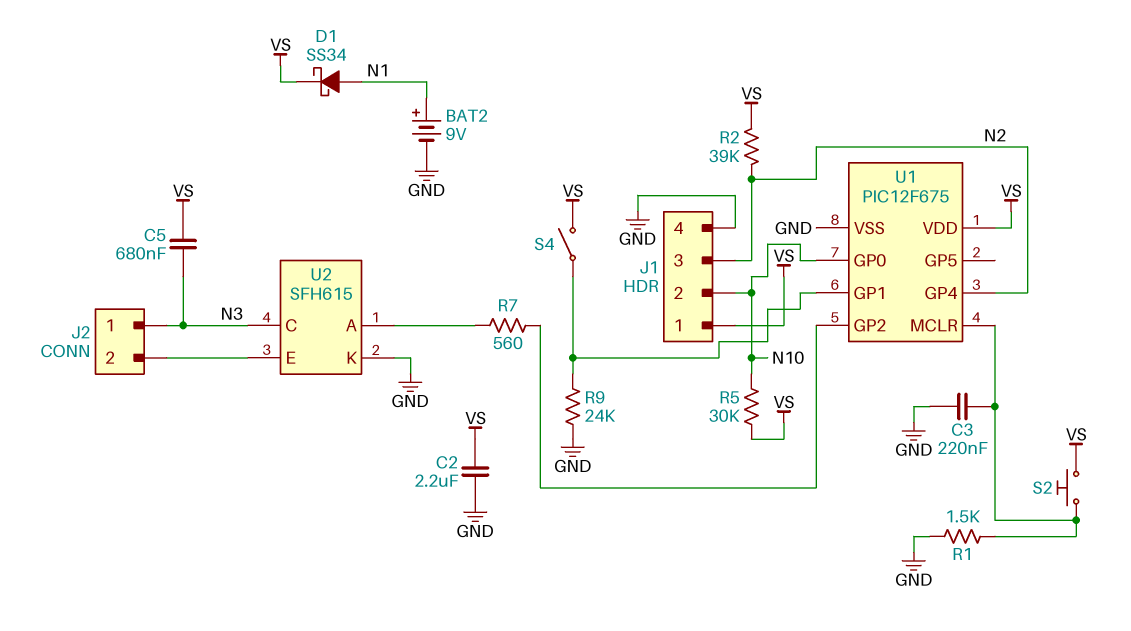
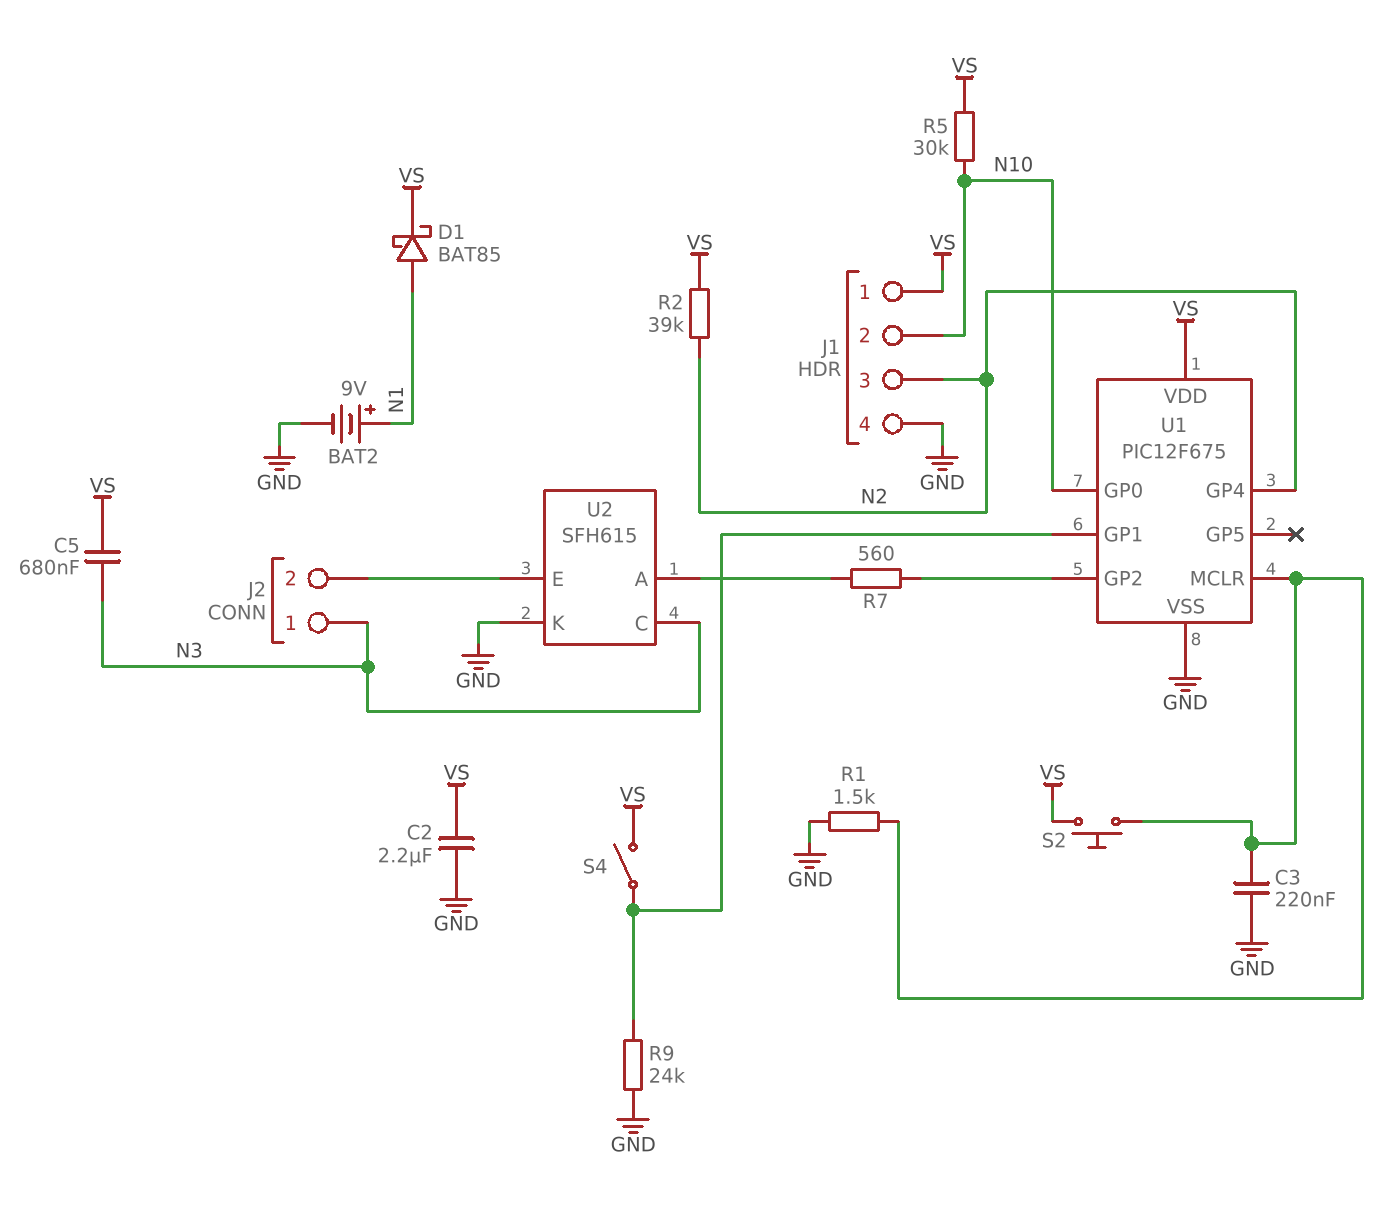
D1: schottky SS34 (A N1, K VS) -> schottky BAT85 (A N1, K VS)

